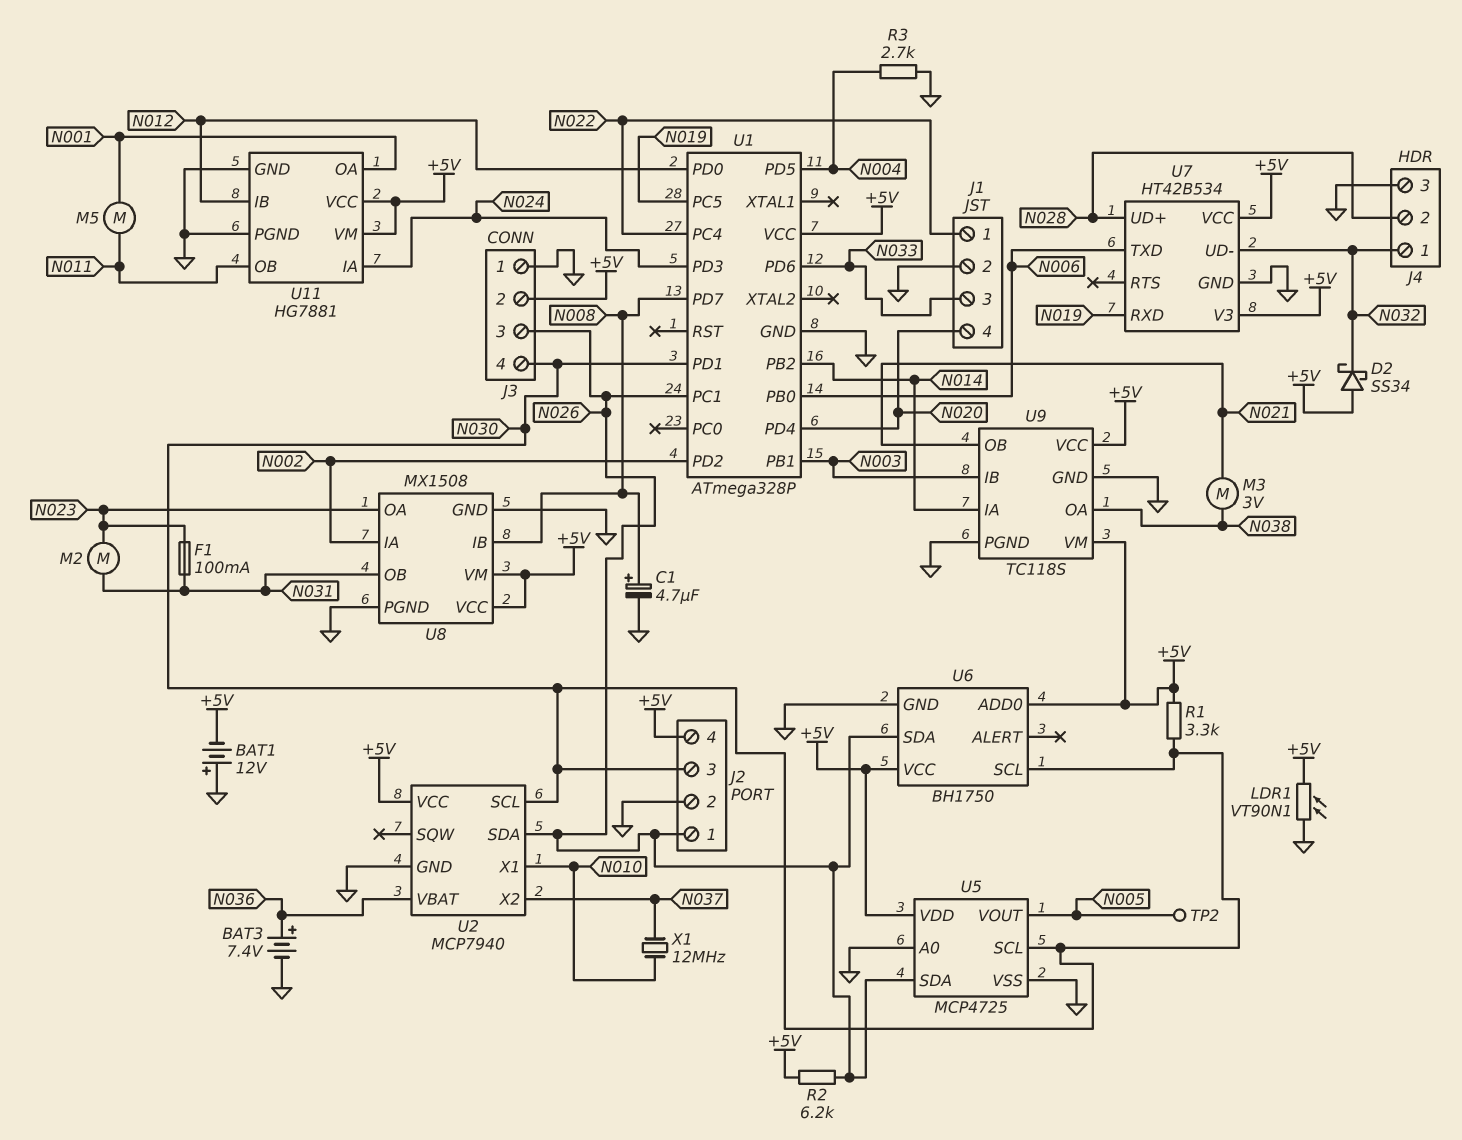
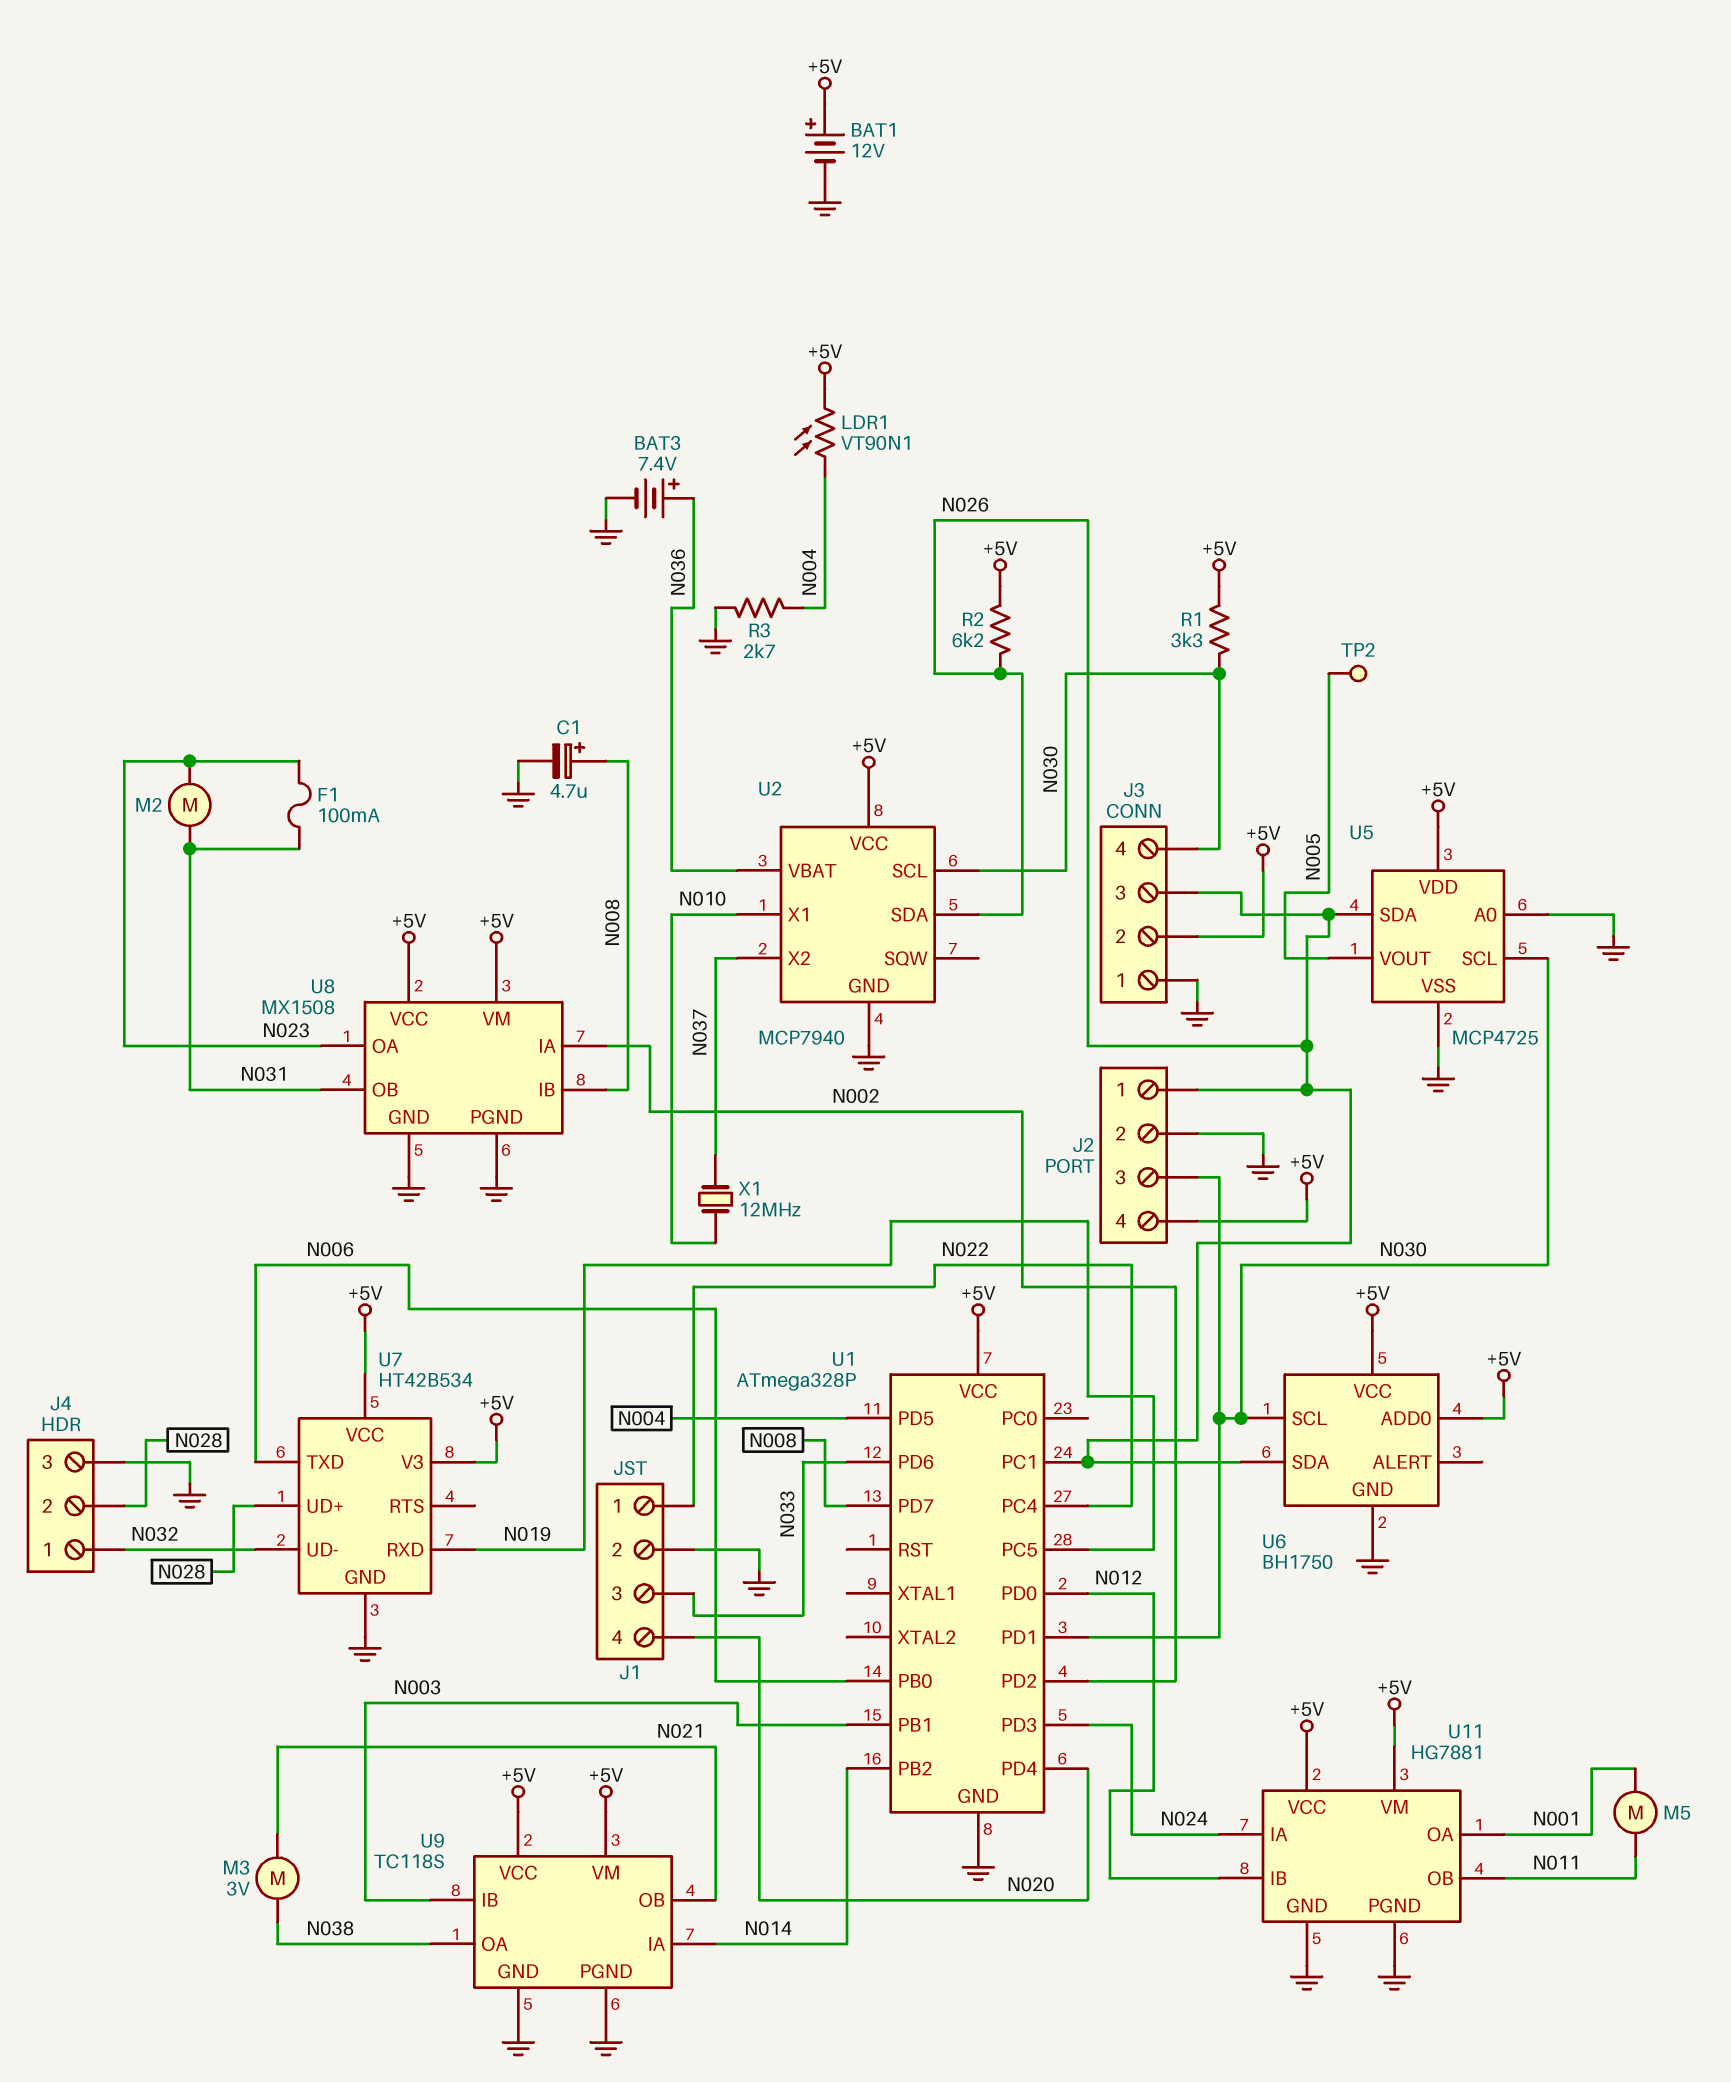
BAT1: 12V (plus GND, minus +5V) -> 12V (plus +5V, minus GND)
D2: schottky SS34 (A +5V, K N032) -> none
LDR1: VT90N1 (+5V, GND) -> VT90N1 (+5V, N004)

